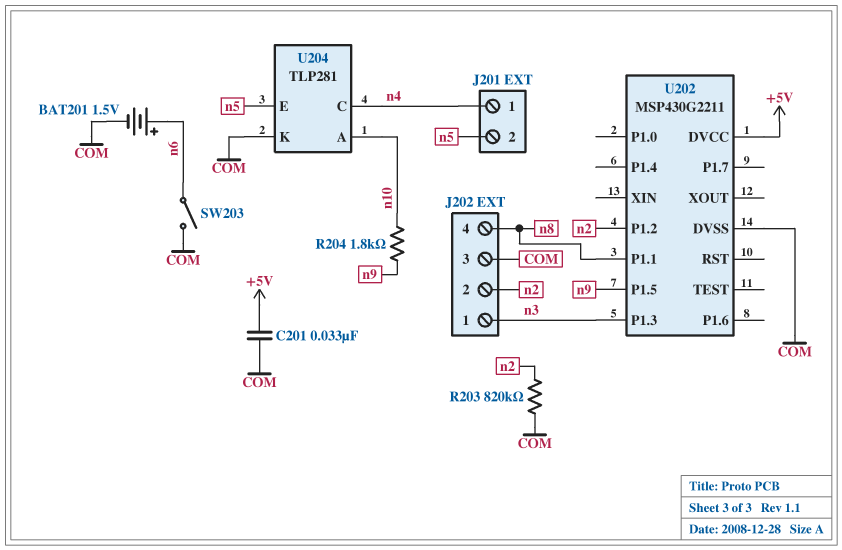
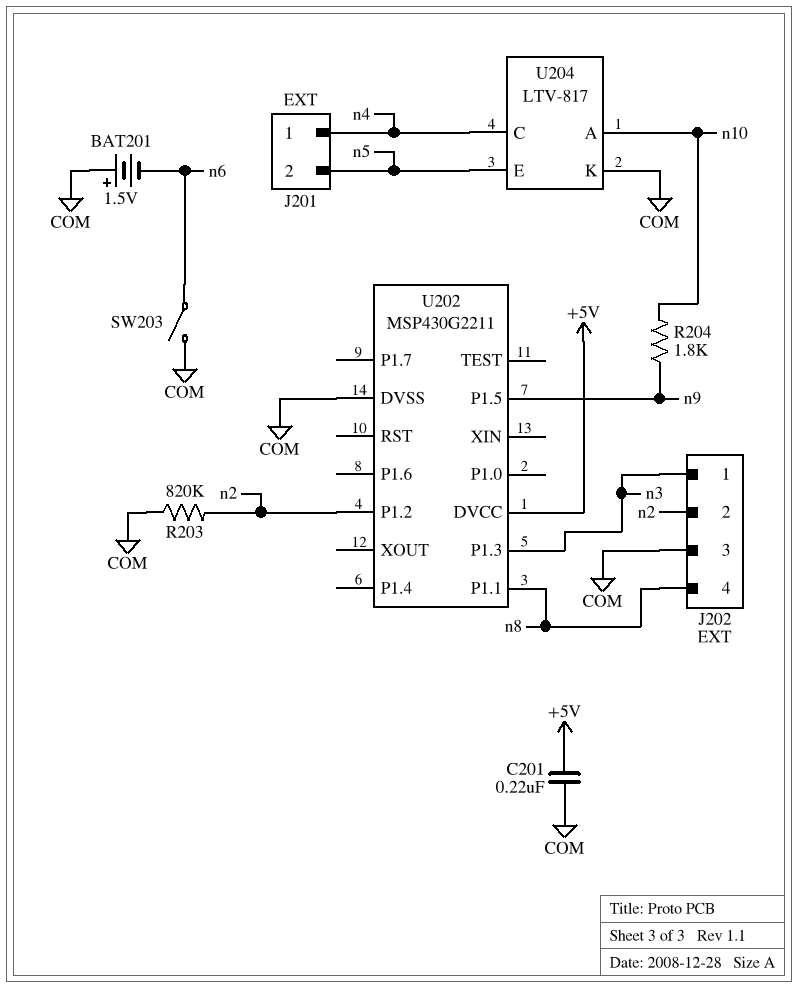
BAT201: 1.5V (plus n6, minus COM) -> 1.5V (plus COM, minus n6)
C201: 33nF (+5V, COM) -> 220nF (+5V, COM)
U204: TLP281 -> LTV-817

